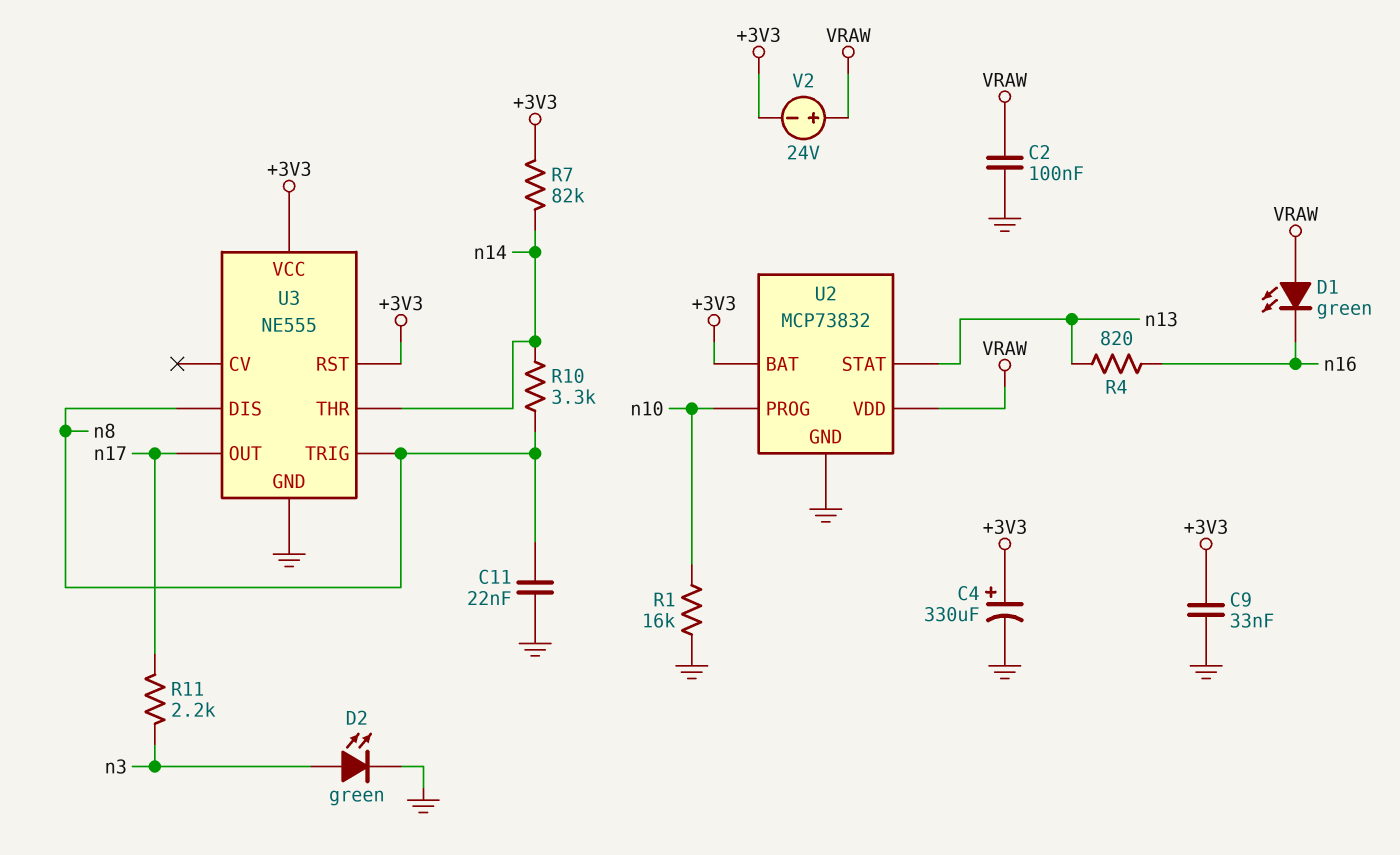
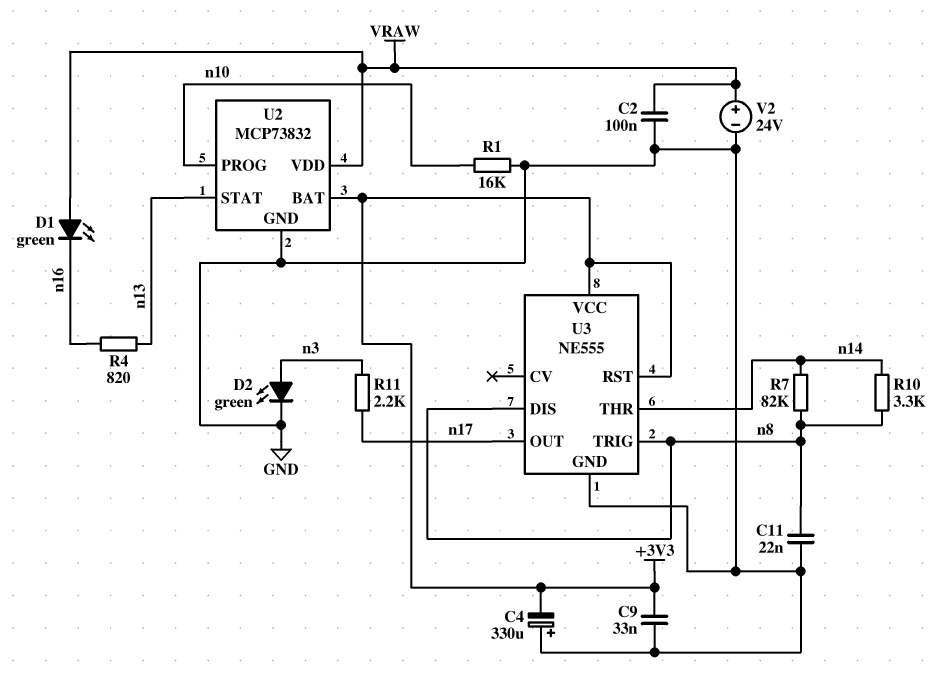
C4: 330uF (plus +3V3, minus GND) -> 330uF (plus GND, minus +3V3)
R7: 82k (+3V3, n14) -> 82k (n8, n14)
V2: 24V (plus VRAW, minus +3V3) -> 24V (plus VRAW, minus GND)

